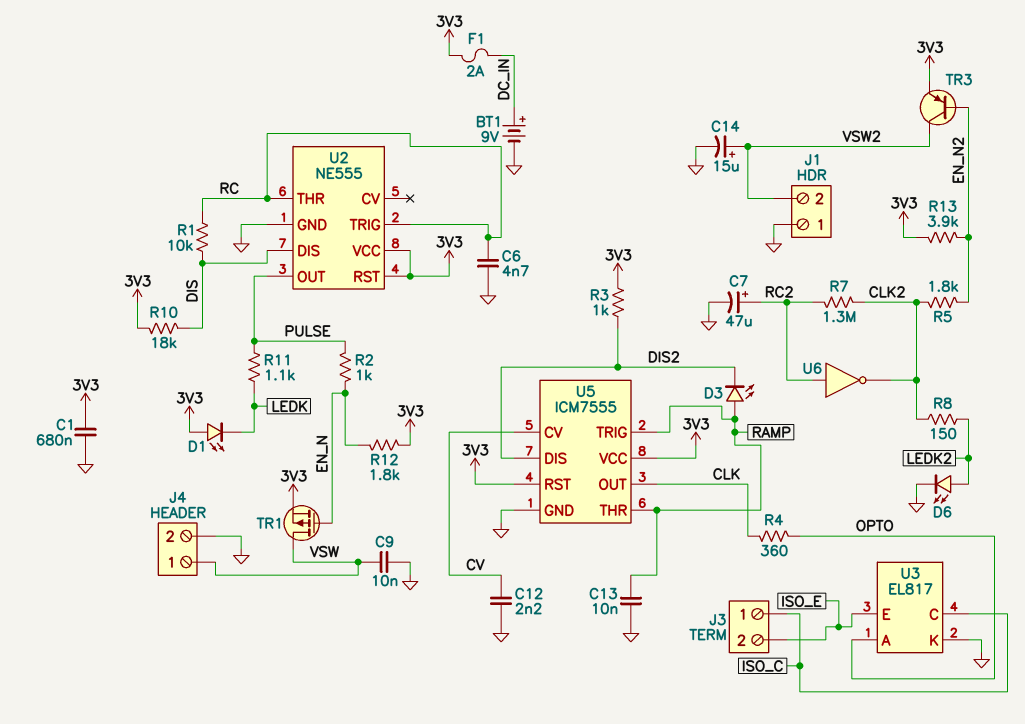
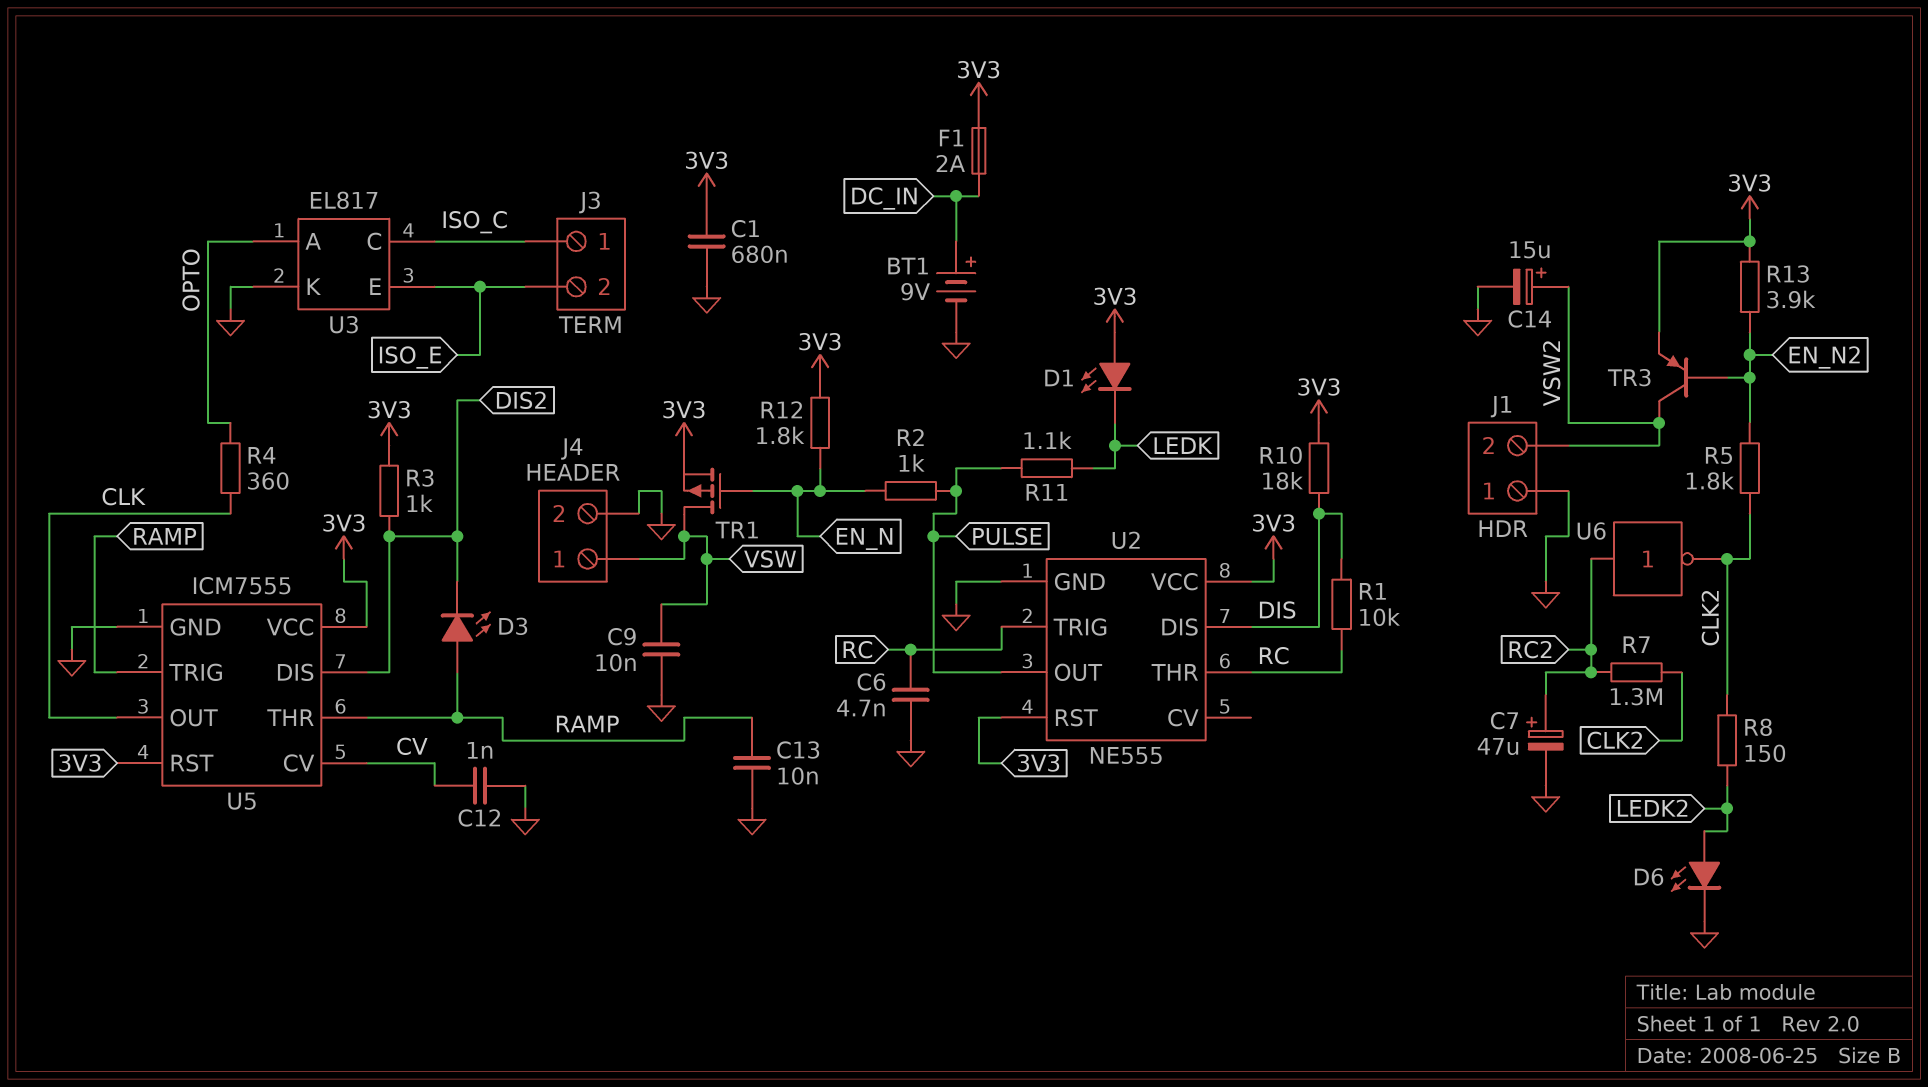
C12: 2.2nF (CV, GND) -> 1nF (CV, GND)

